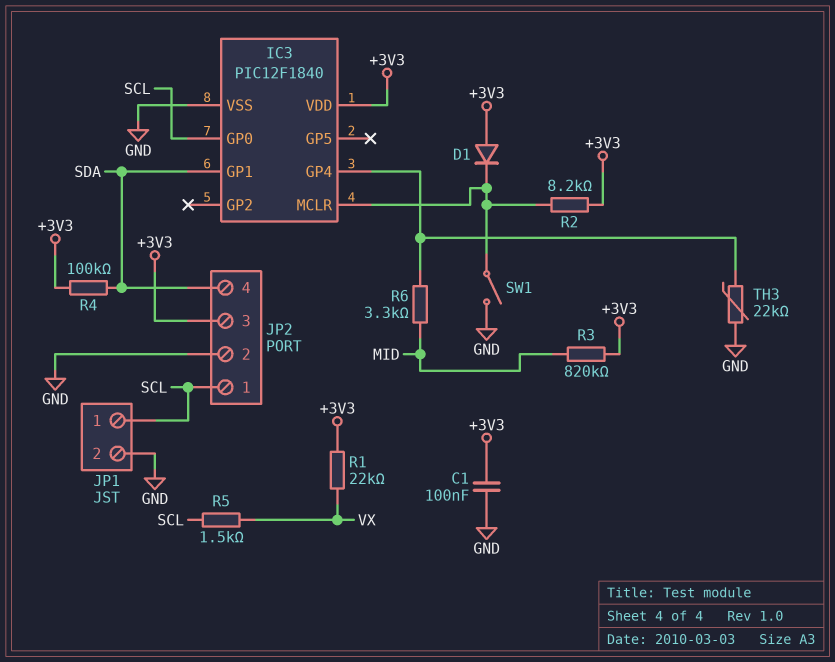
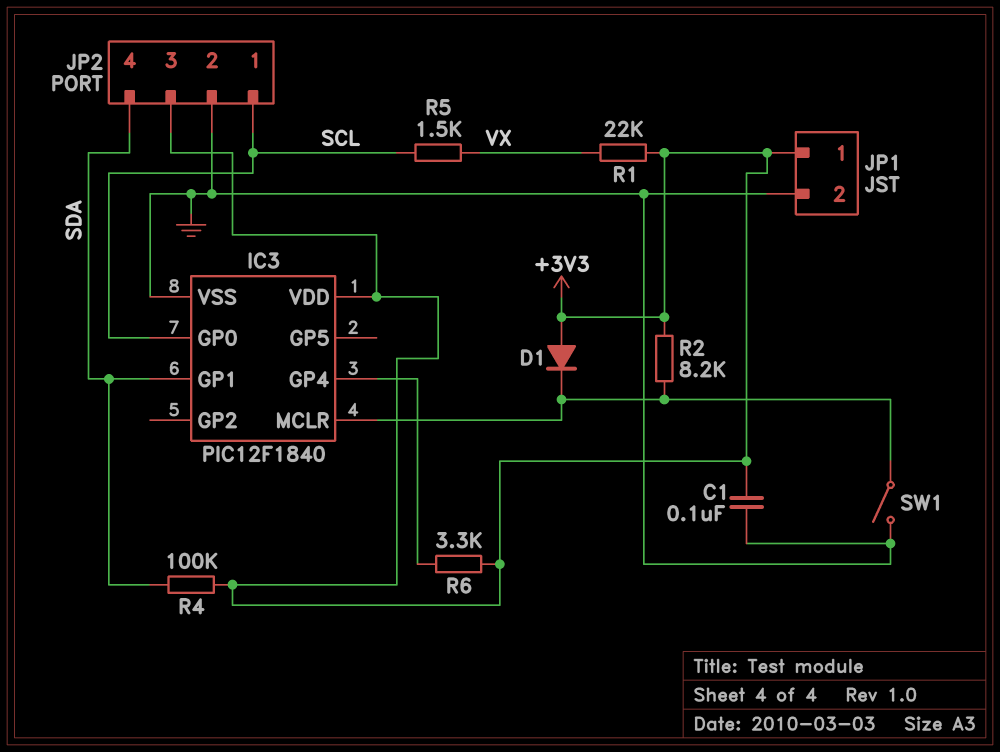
JP1 pin 1: SCL -> +3V3
R3: 820k (+3V3, MID) -> none
R6: 3.3k (IC3/GP4, MID) -> 3.3k (+3V3, IC3/GP4)
TH3: 22k (GND, IC3/GP4) -> none

